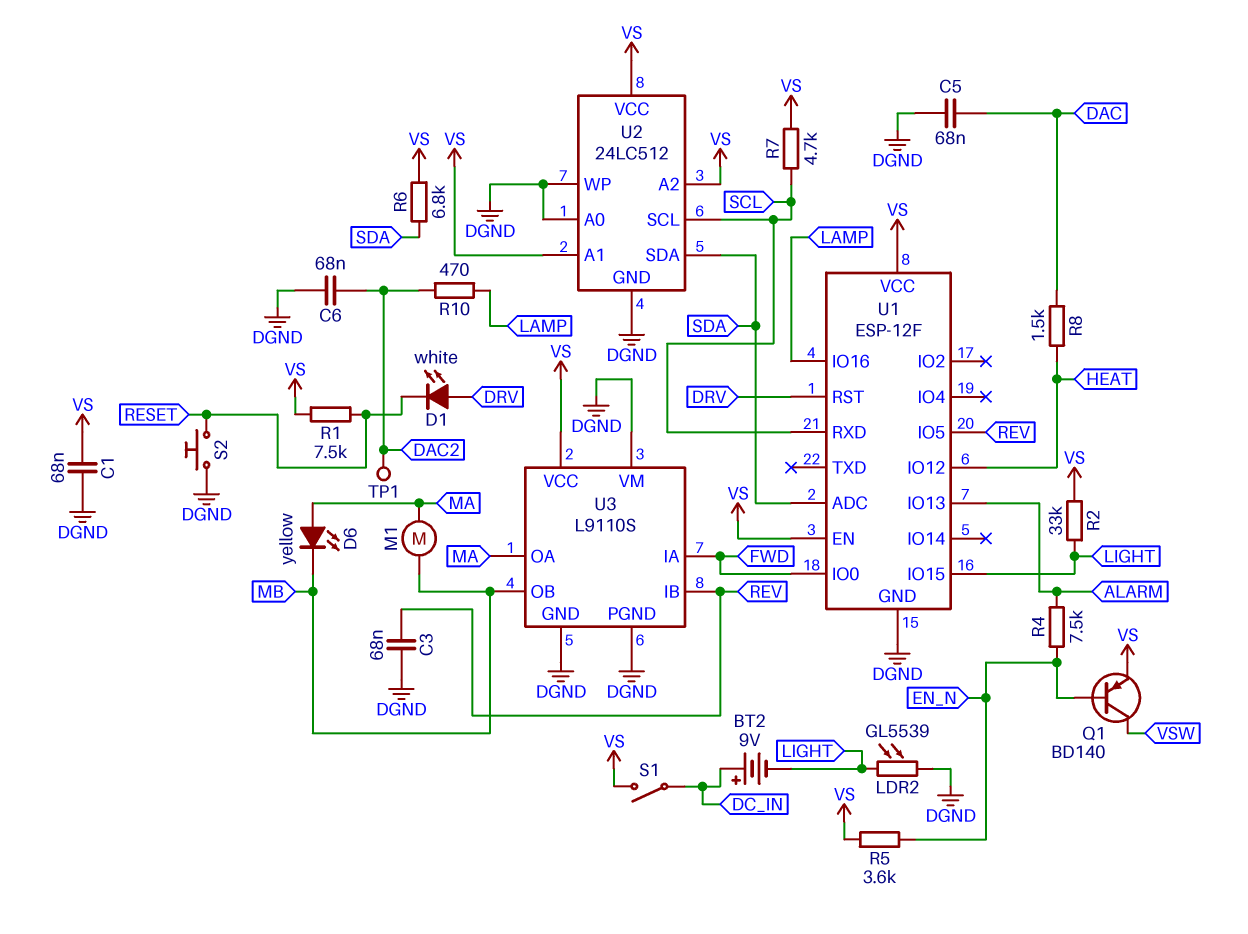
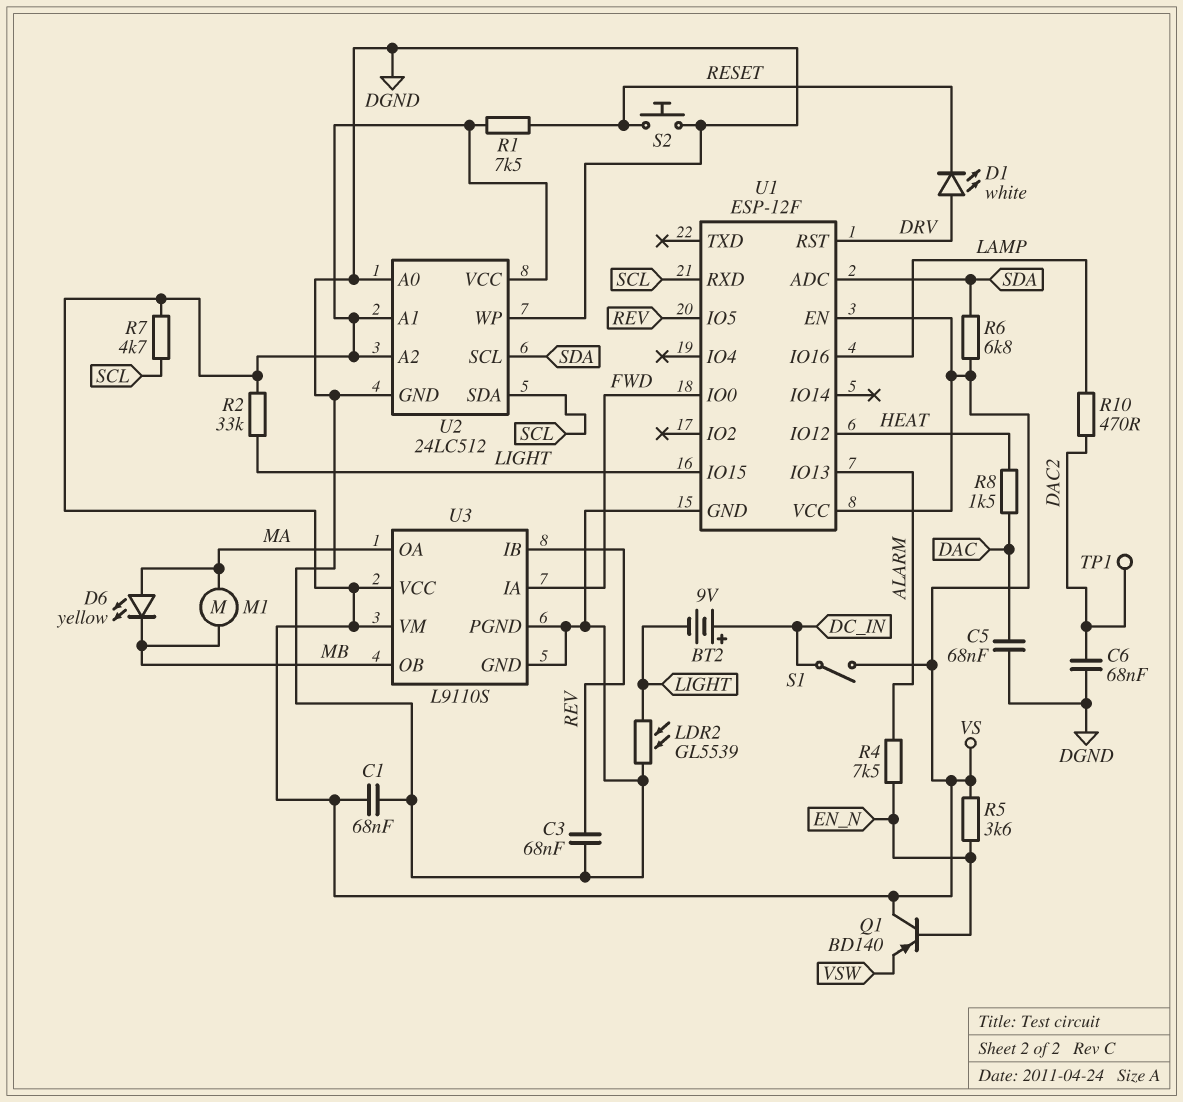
Q1: PNP BD140 (B EN_N, C VSW, E VS) -> PNP BD140 (B EN_N, C VS, E VSW)
U2 pin SCL: SCL -> SDA
U2 pin SDA: SDA -> SCL
U3 pin VM: DGND -> VS

